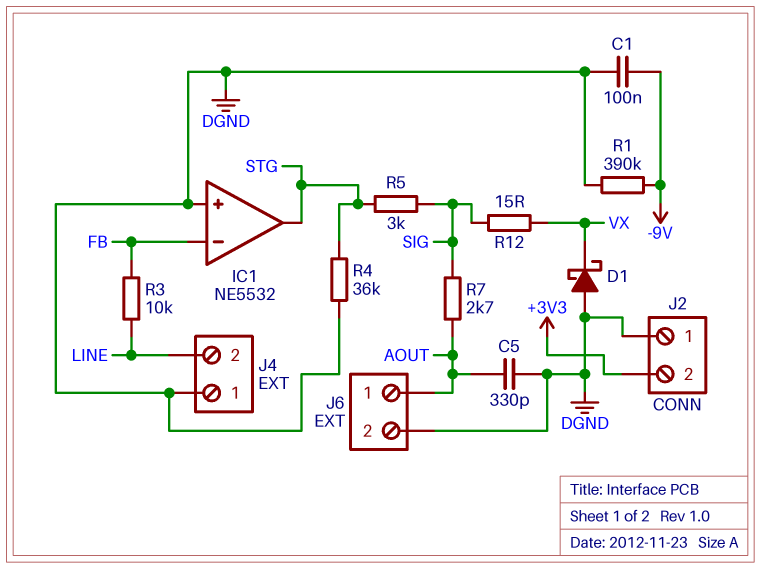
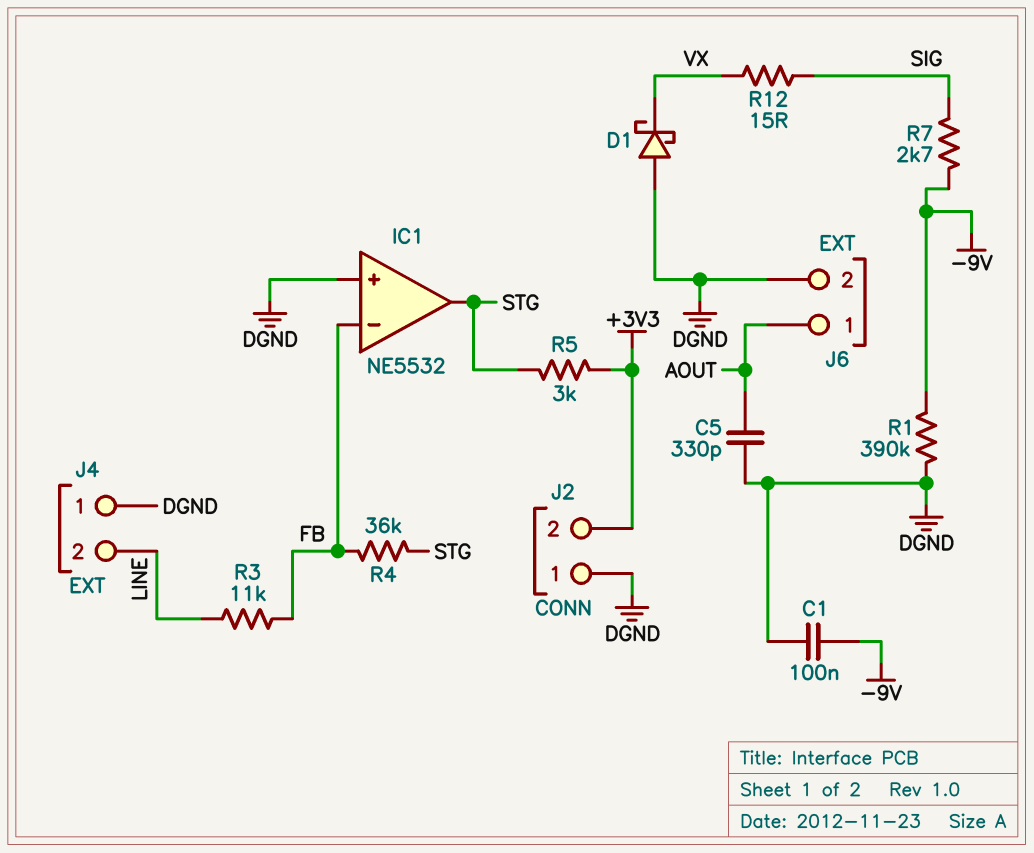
R3: 10k (FB, LINE) -> 11k (FB, LINE)
R4: 36k (DGND, STG) -> 36k (FB, STG)
R5: 3k (SIG, STG) -> 3k (+3V3, STG)
R7: 2.7k (AOUT, SIG) -> 2.7k (-9V, SIG)

